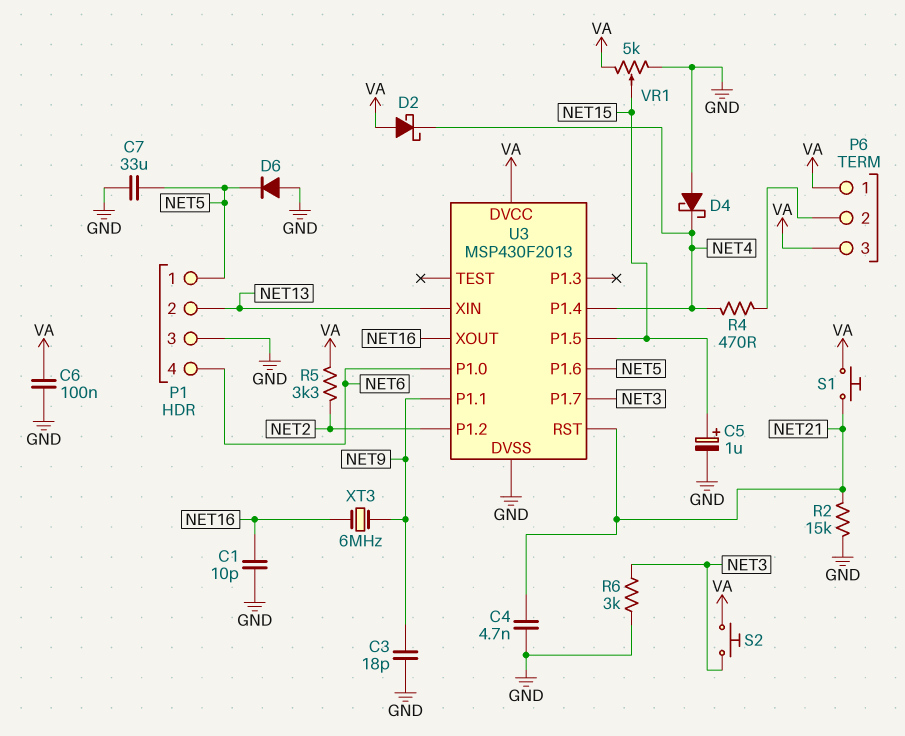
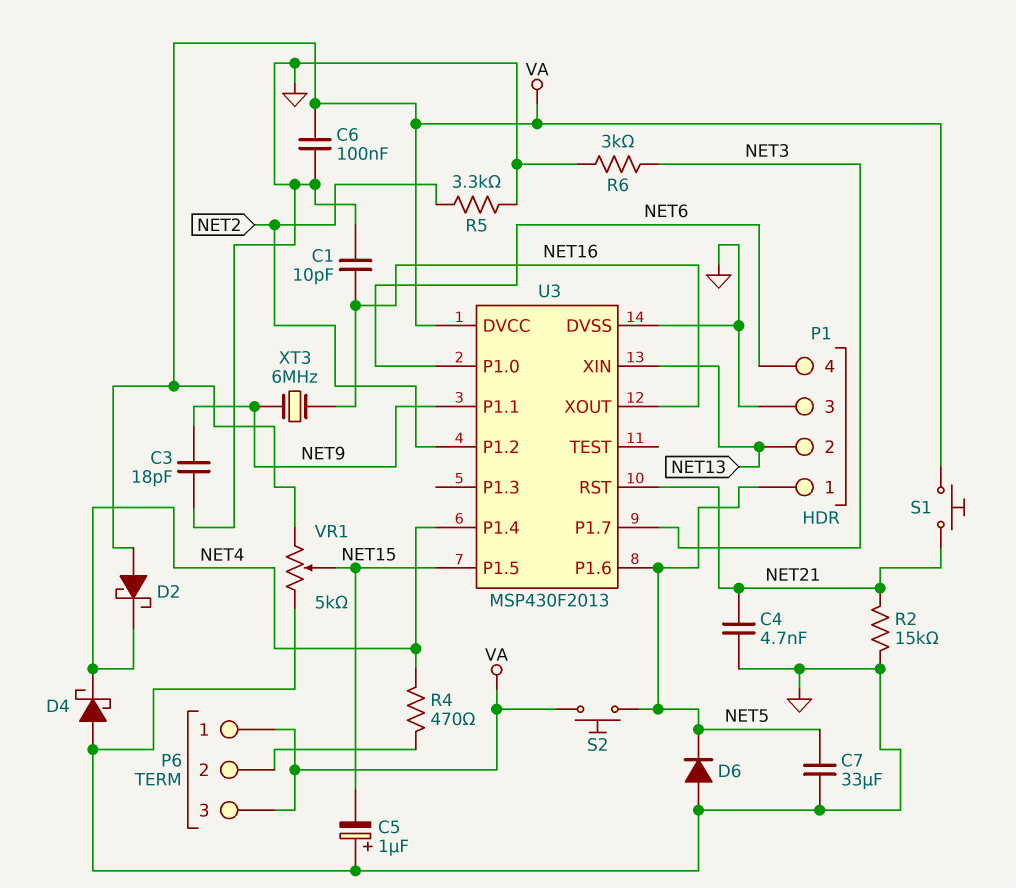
C5: 1uF (plus NET15, minus GND) -> 1uF (plus GND, minus NET15)
R5: 3.3k (NET2, VA) -> 3.3k (GND, NET2)
S2: button (NET3, VA) -> button (NET5, VA)

